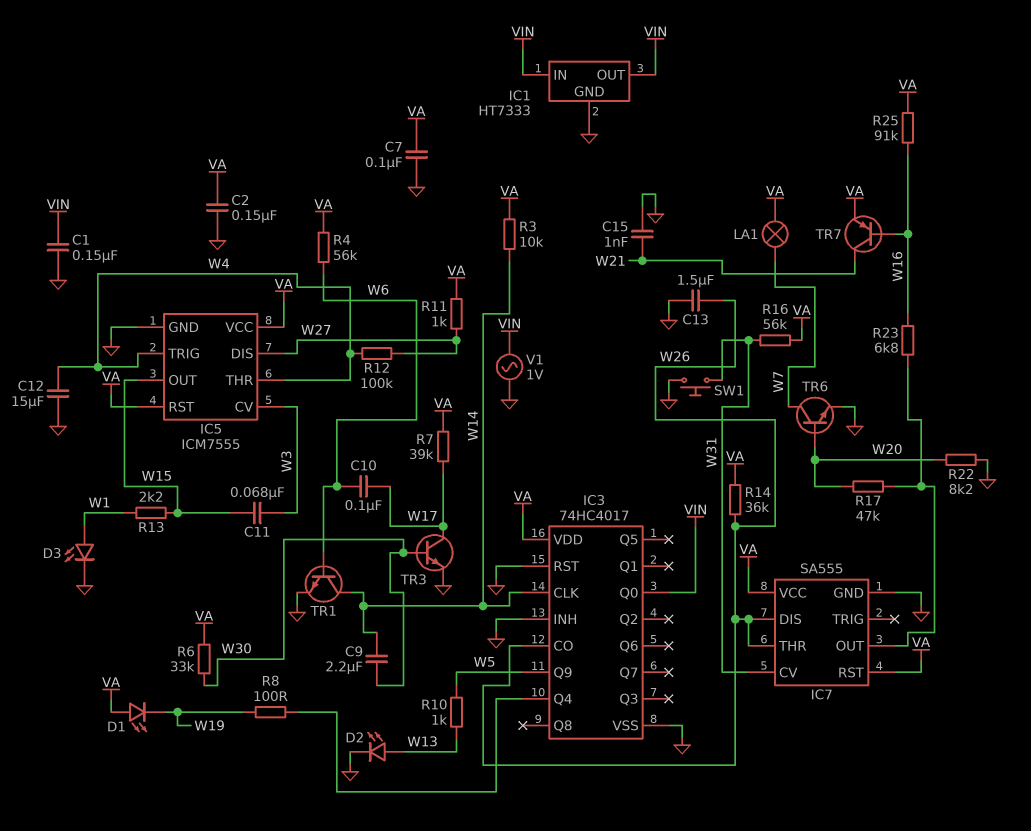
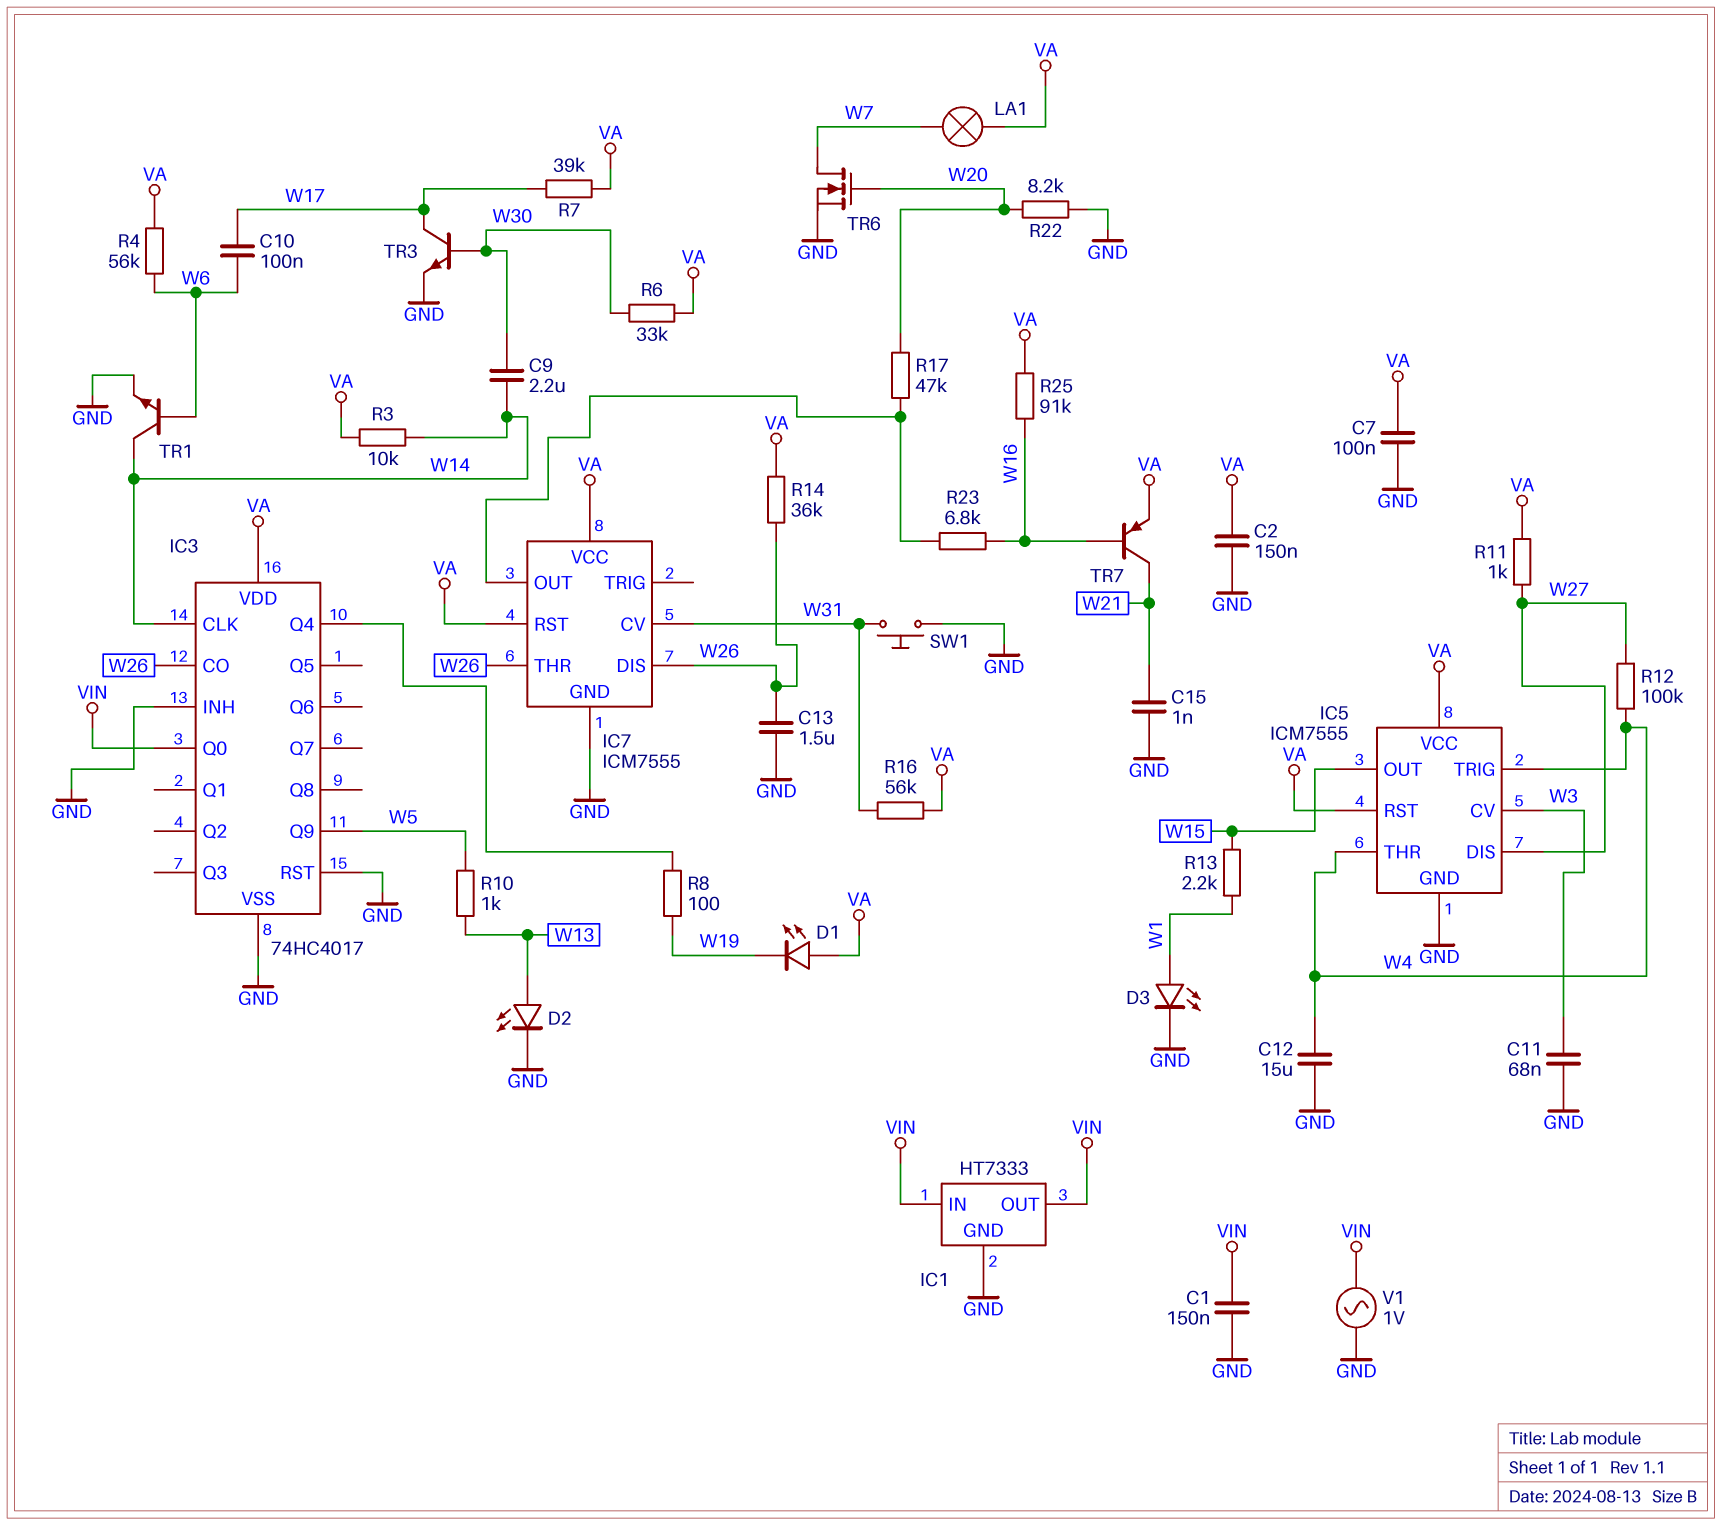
C11: 68nF (W3, W15) -> 68nF (GND, W3)
IC7: SA555 -> ICM7555
TR6: NPN (B W20, C W7, E GND) -> NMOS (G W20, D W7, S GND)

